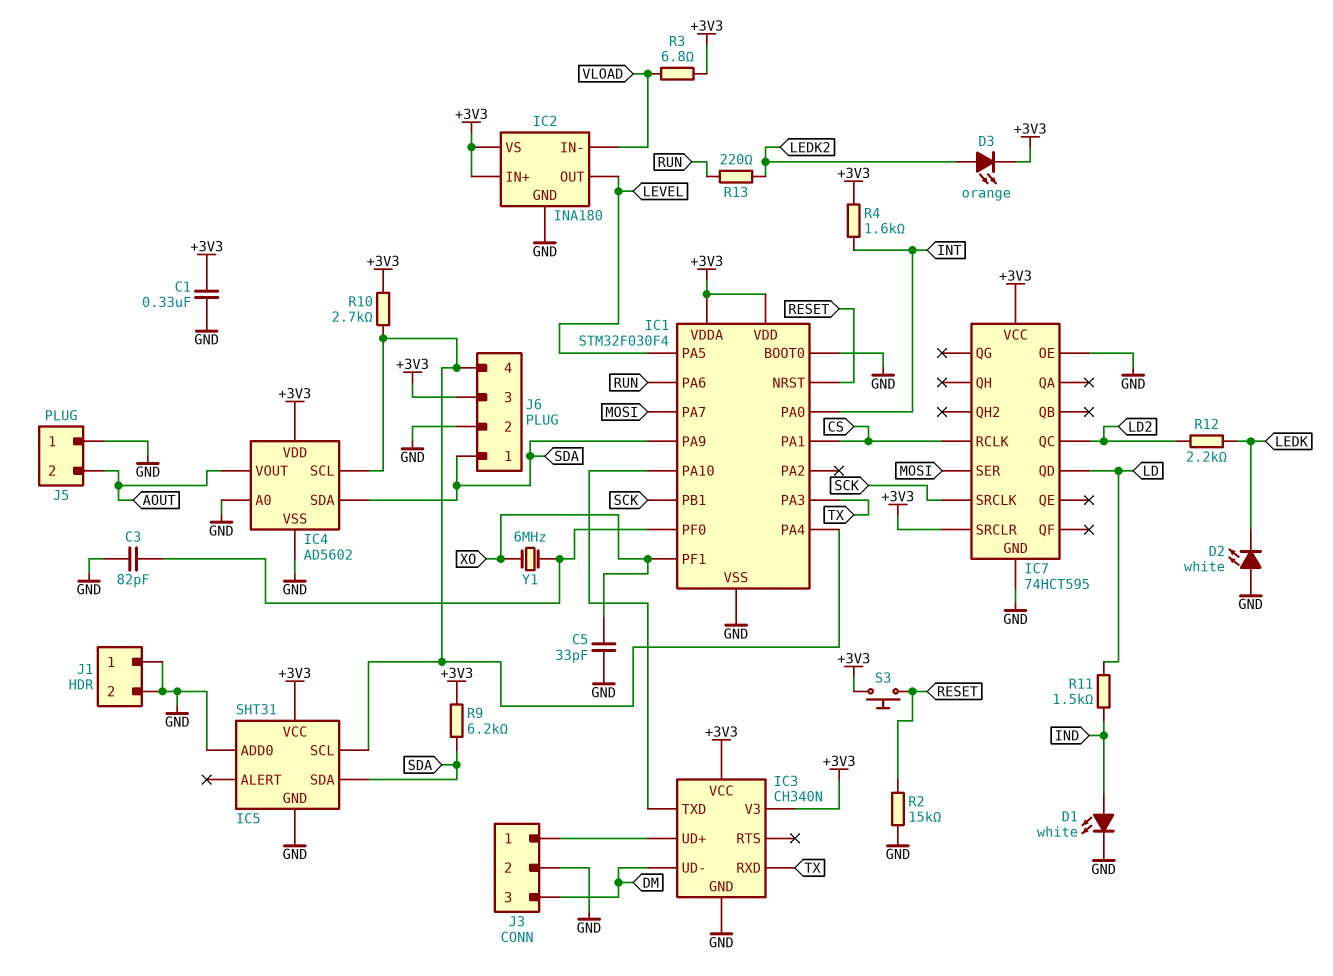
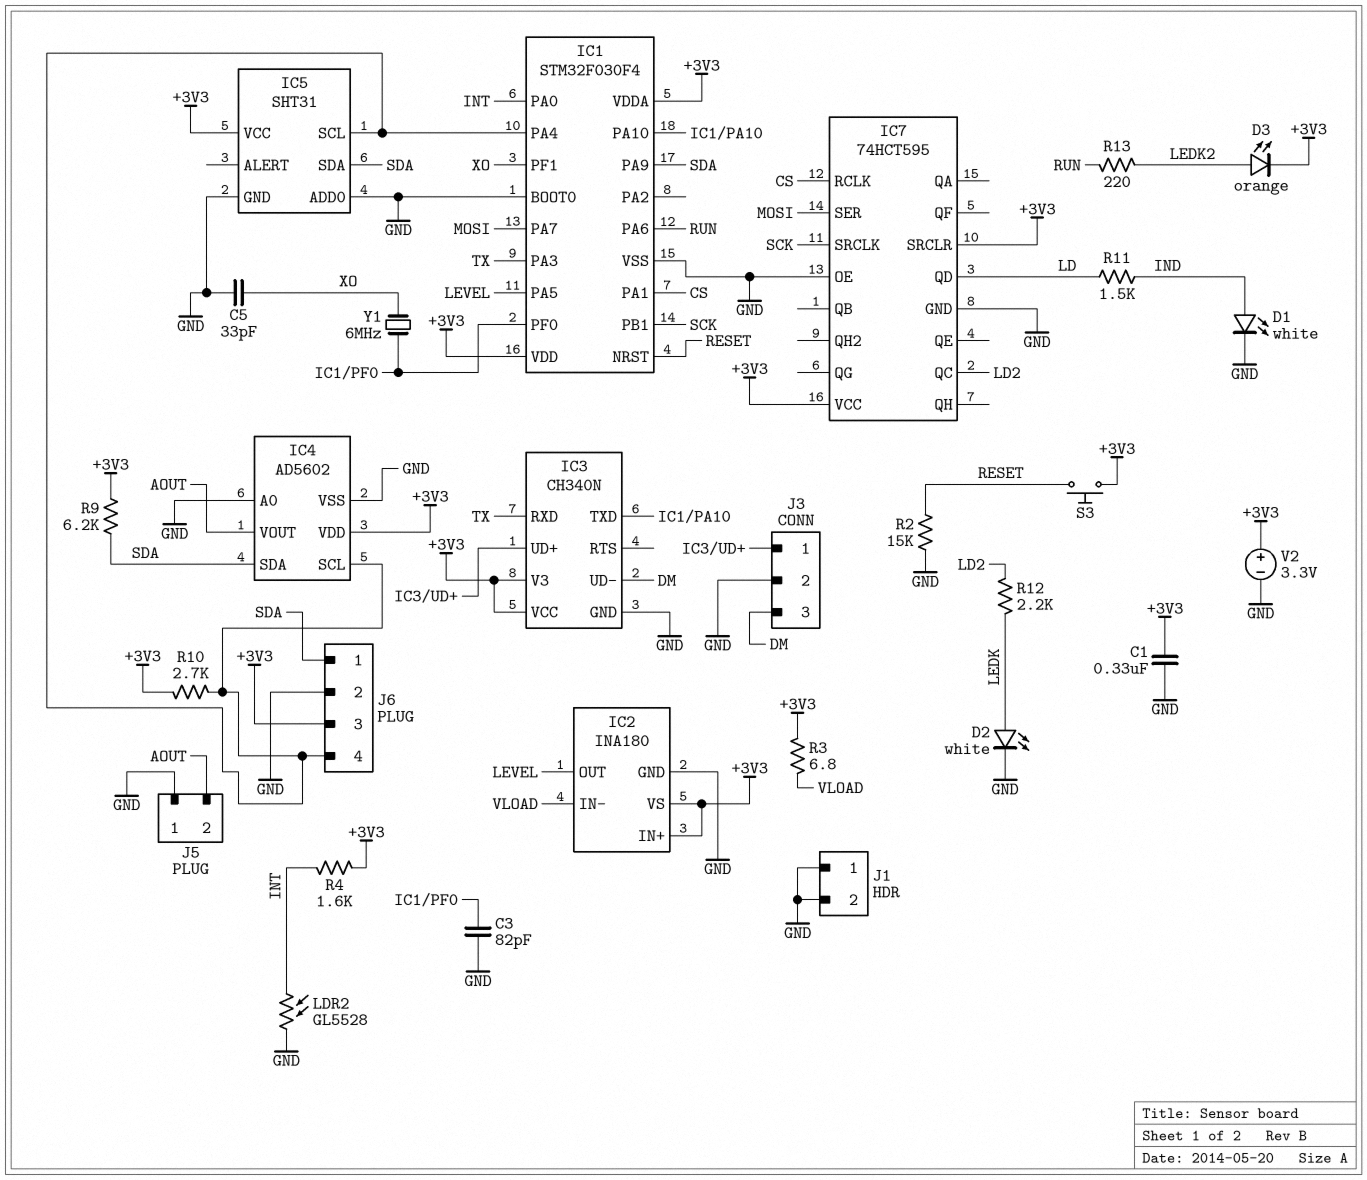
D2: LED white (A GND, K LEDK) -> LED white (A LEDK, K GND)
LDR2: none -> GL5528 (GND, INT)
V2: none -> 3.3V (plus +3V3, minus GND)

